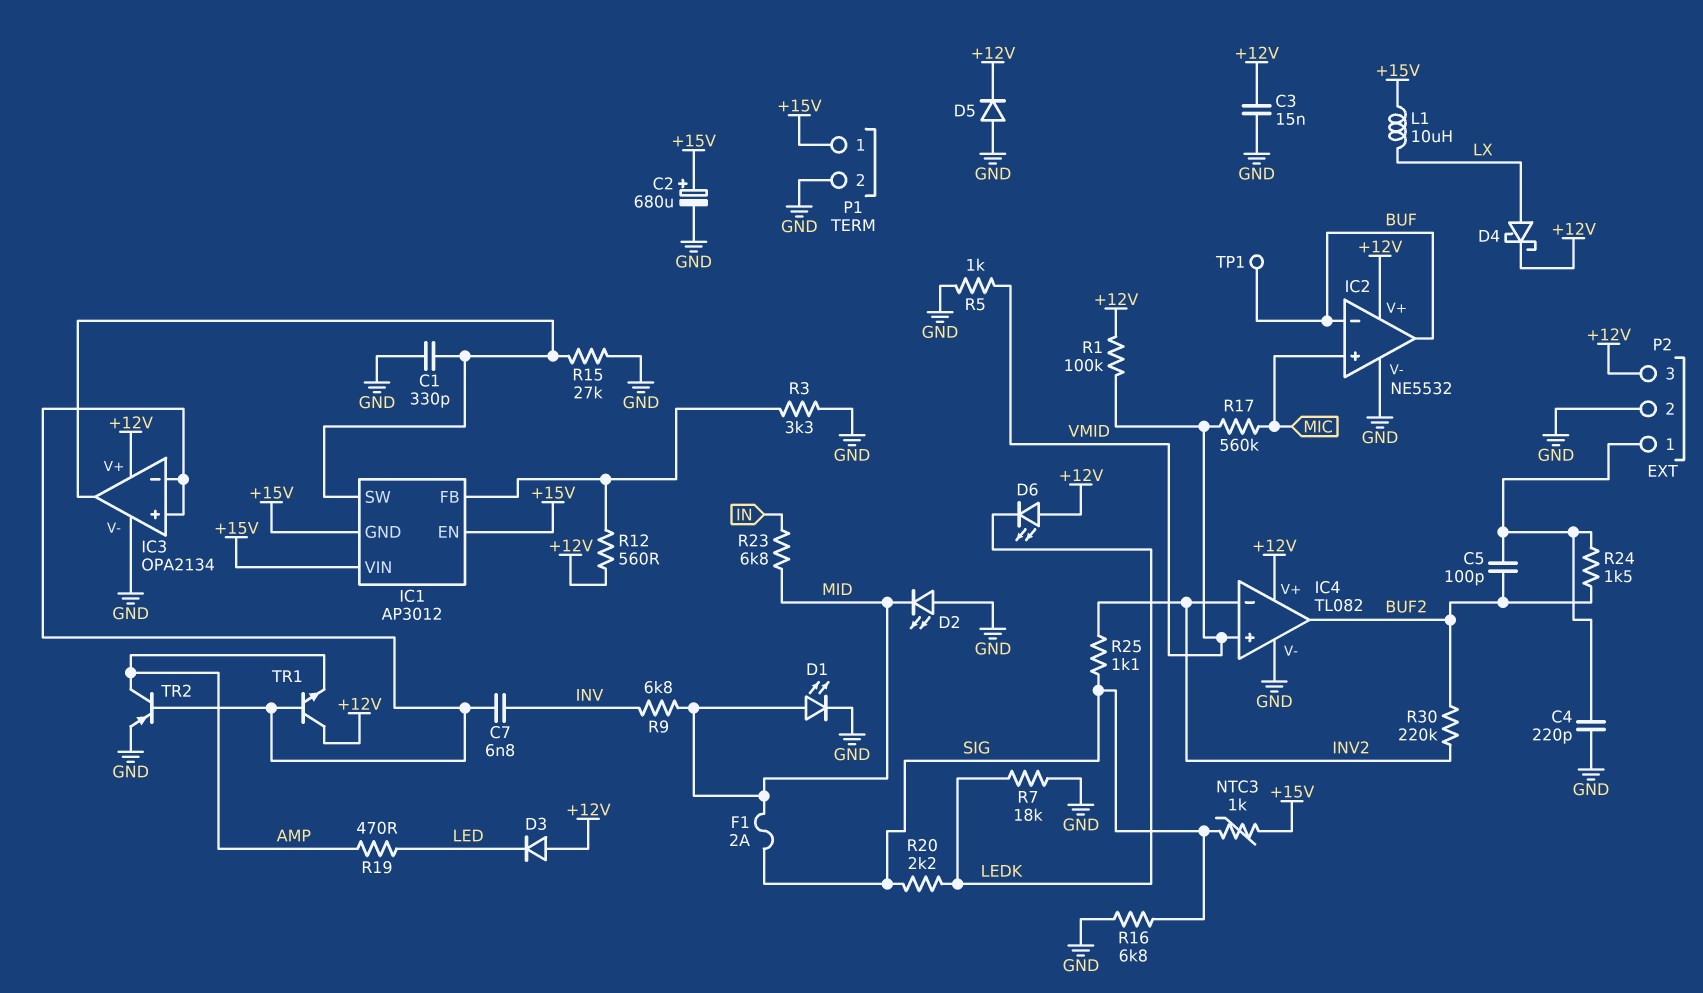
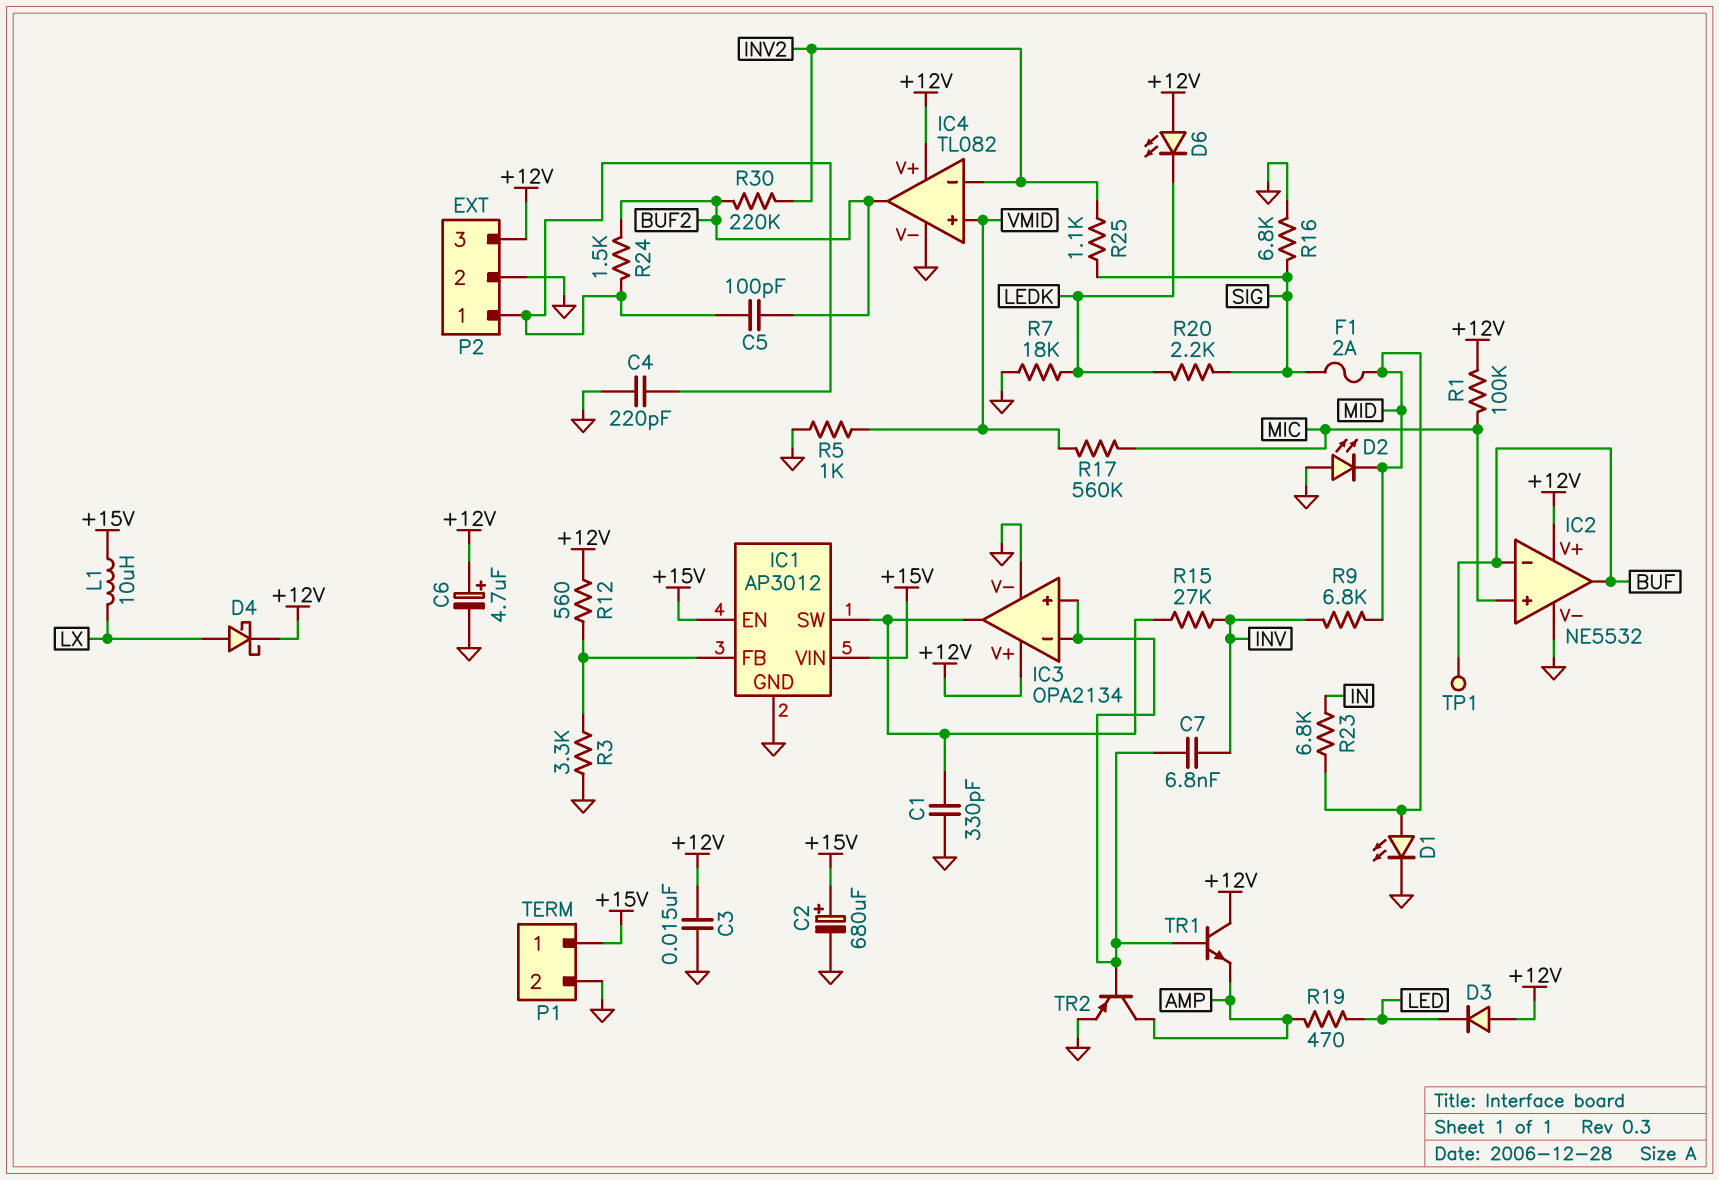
C6: none -> 4.7uF (plus +12V, minus GND)
D5: diode (A GND, K +12V) -> none
IC1 pin GND: +15V -> GND
NTC3: 1k (+15V, SIG) -> none
R1: 100k (+12V, VMID) -> 100k (+12V, MIC)
R15: 27k (GND, IC1/SW) -> 27k (IC1/SW, INV)

